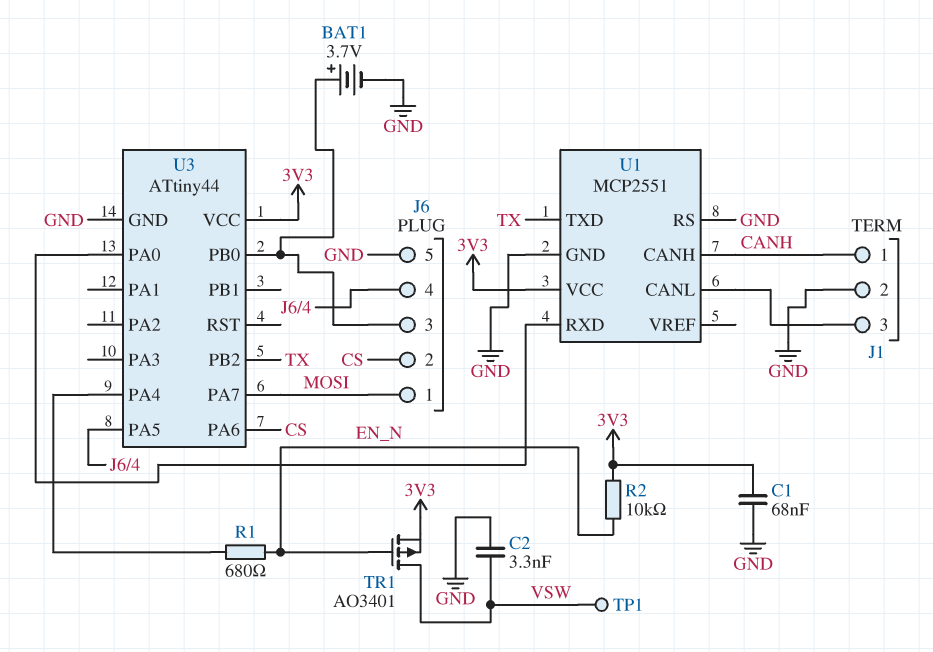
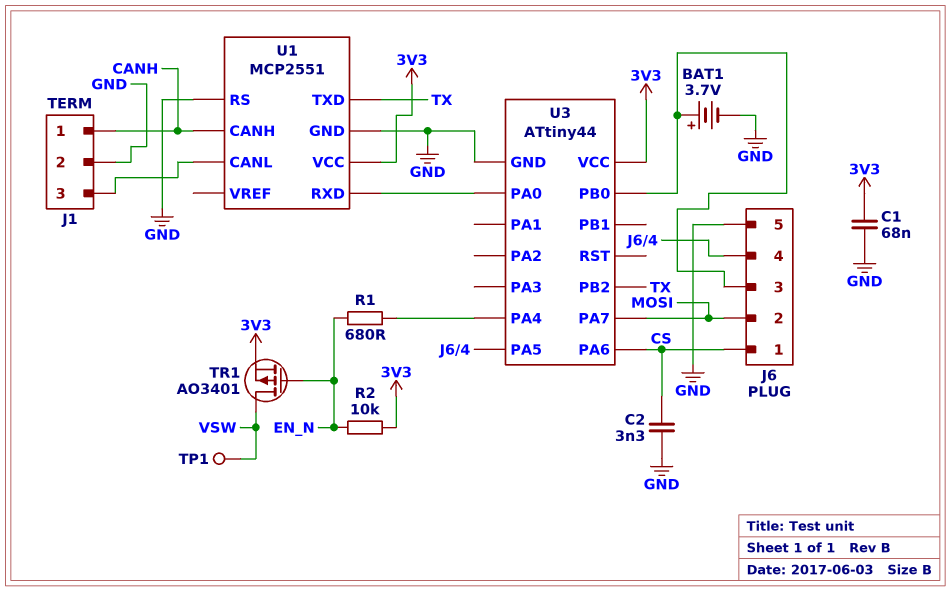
C2: 3.3nF (GND, VSW) -> 3.3nF (CS, GND)
J6 pin 1: MOSI -> CS
J6 pin 2: CS -> MOSI

